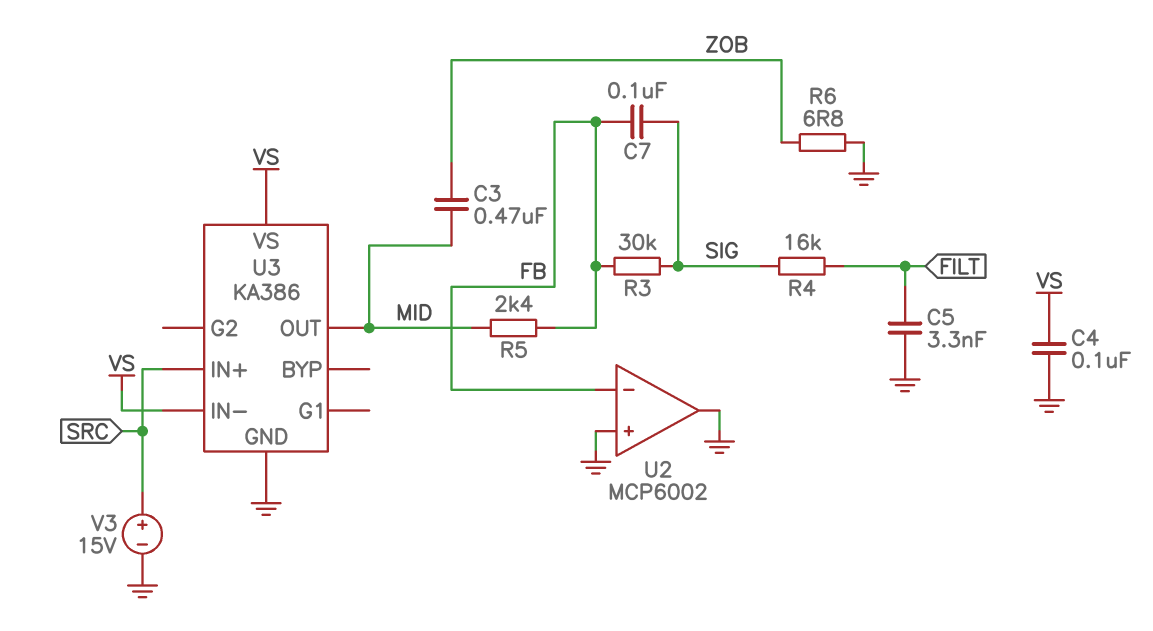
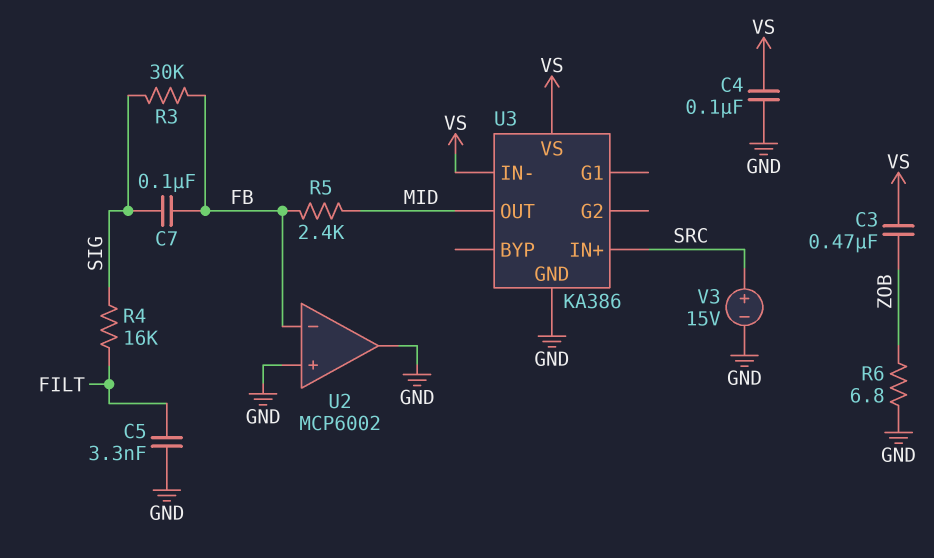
C3: 470nF (MID, ZOB) -> 470nF (VS, ZOB)

